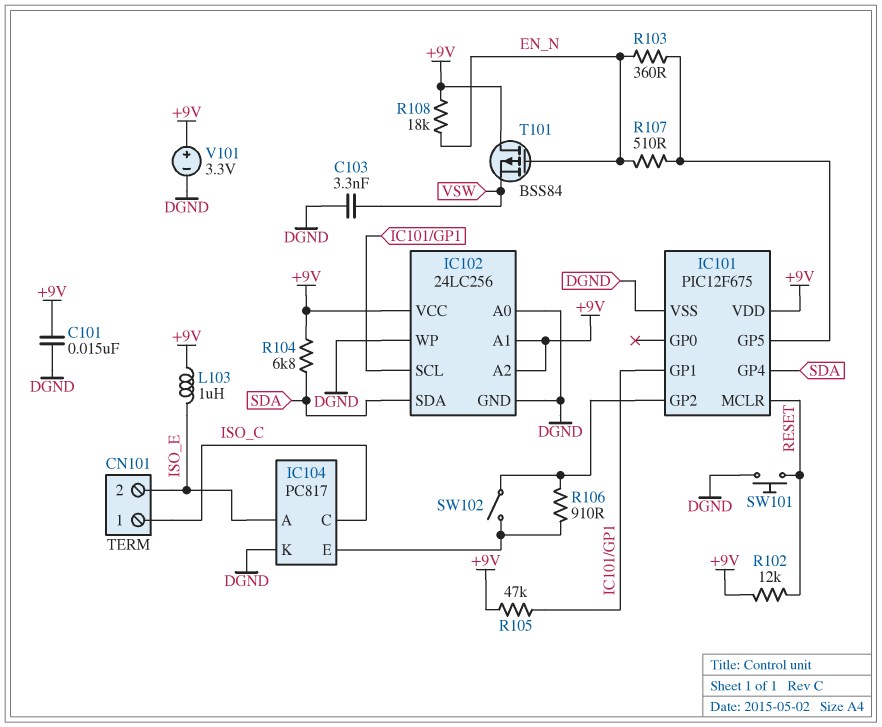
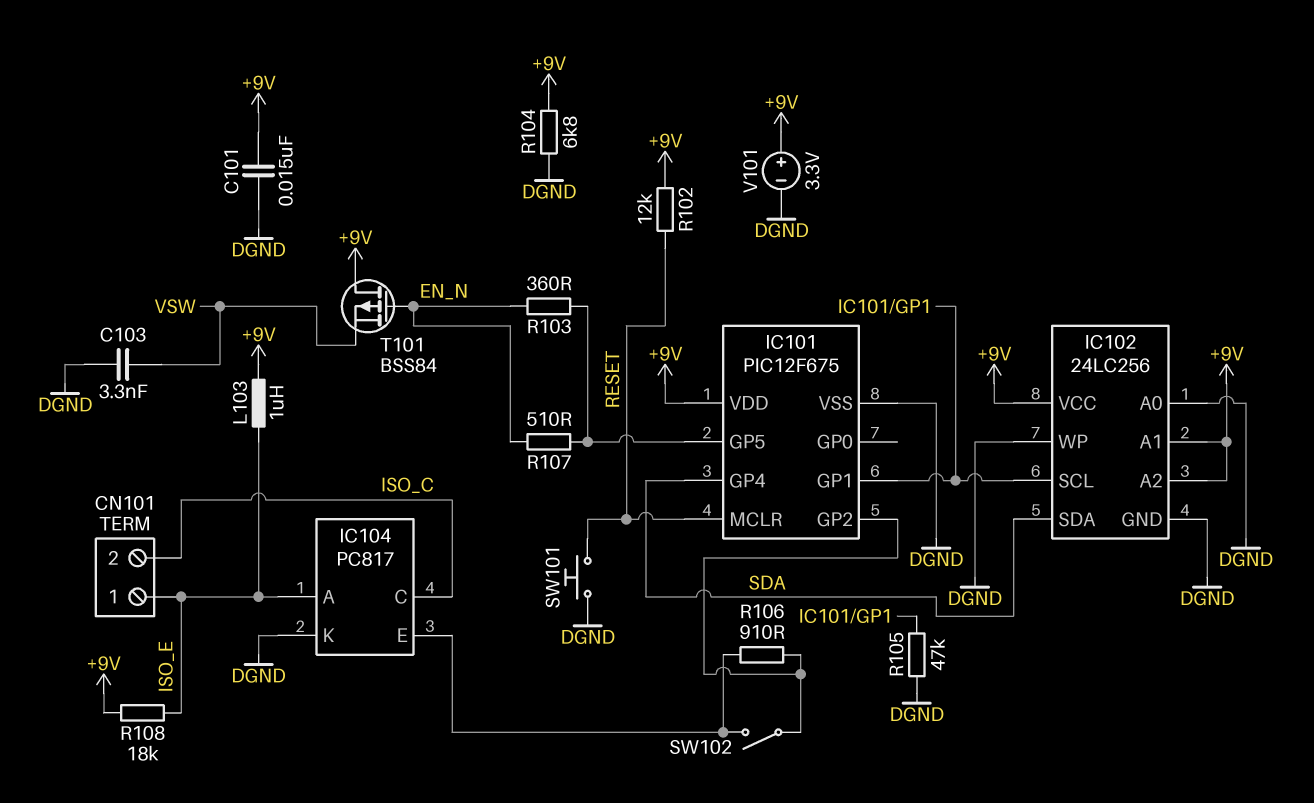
CN101 pin 1: ISO_C -> ISO_E
CN101 pin 2: ISO_E -> ISO_C
R104: 6.8k (+9V, SDA) -> 6.8k (+9V, DGND)
R105: 47k (+9V, IC101/GP1) -> 47k (DGND, IC101/GP1)
R108: 18k (+9V, EN_N) -> 18k (+9V, ISO_E)

